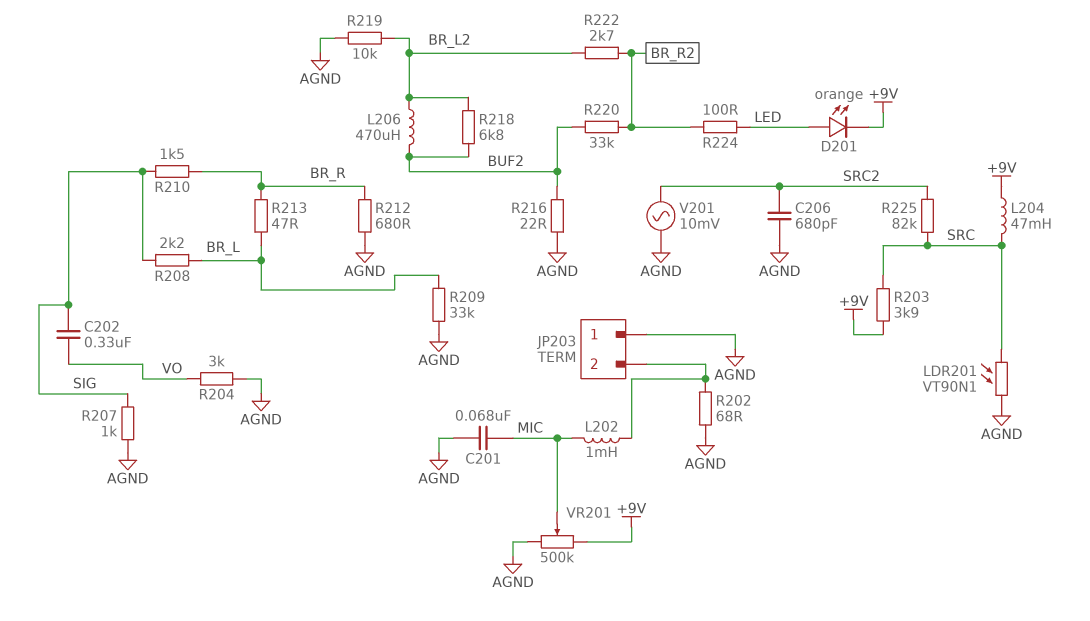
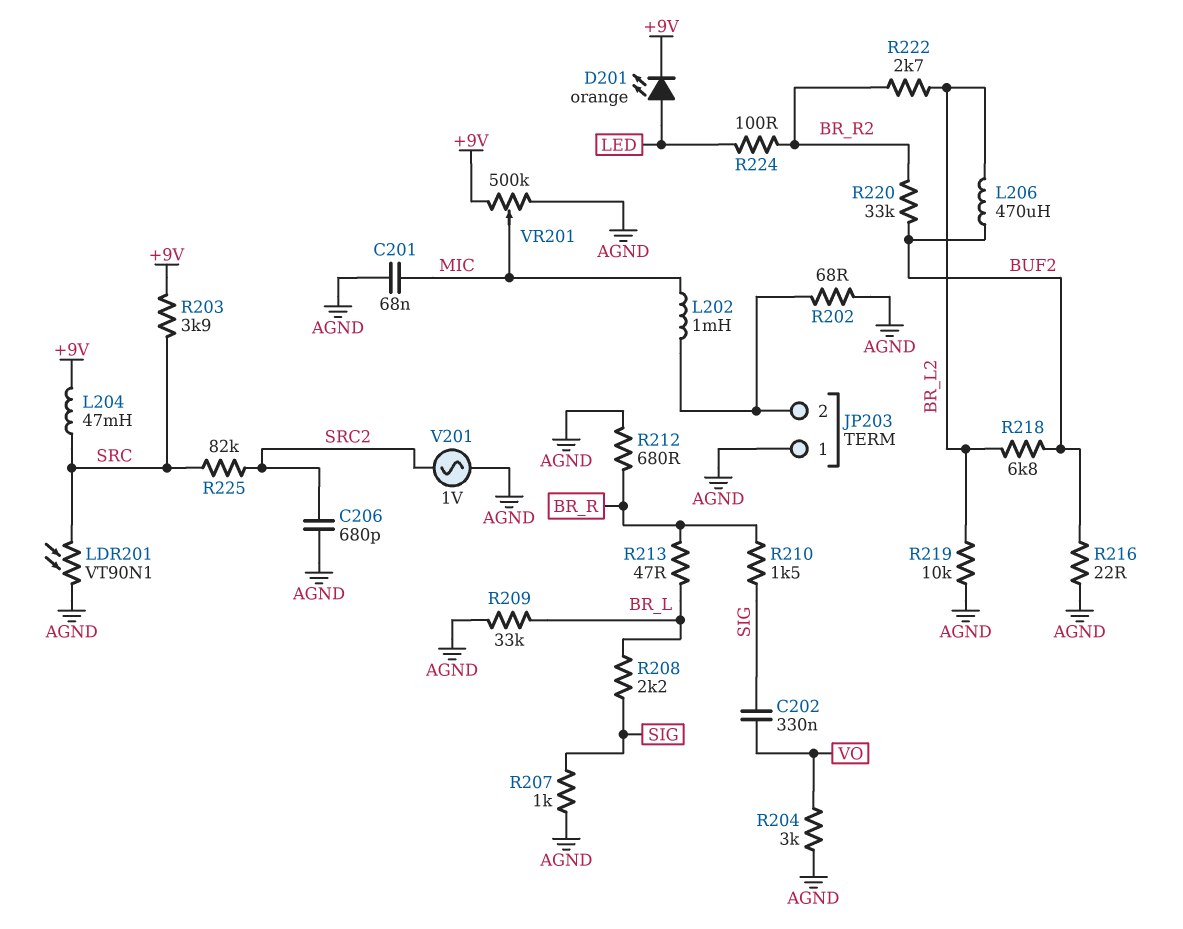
V201: AC 10mV (AGND, SRC2) -> AC 1V (AGND, SRC2)

